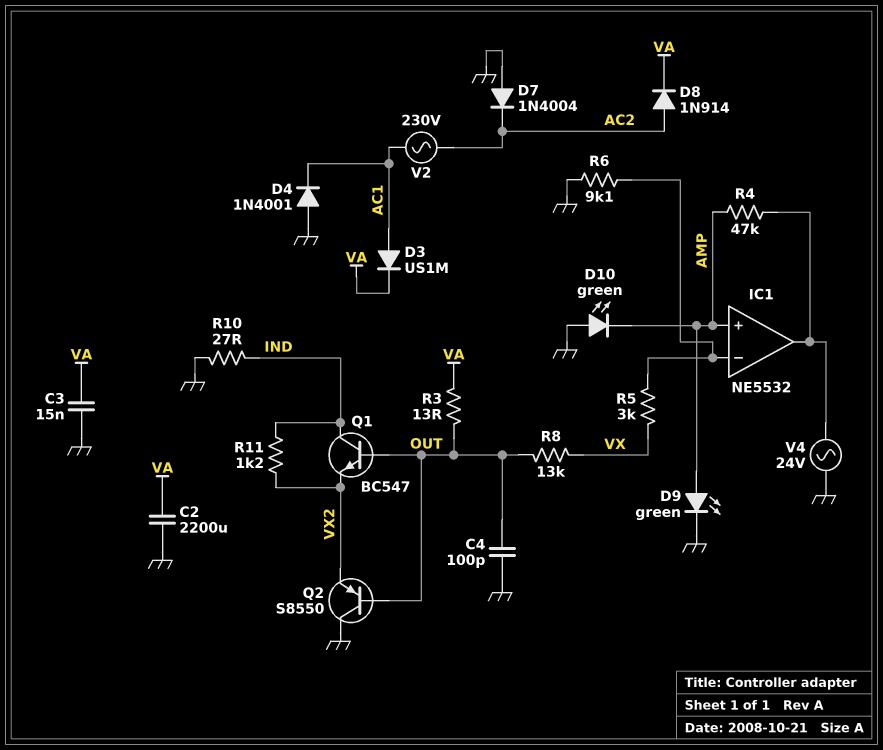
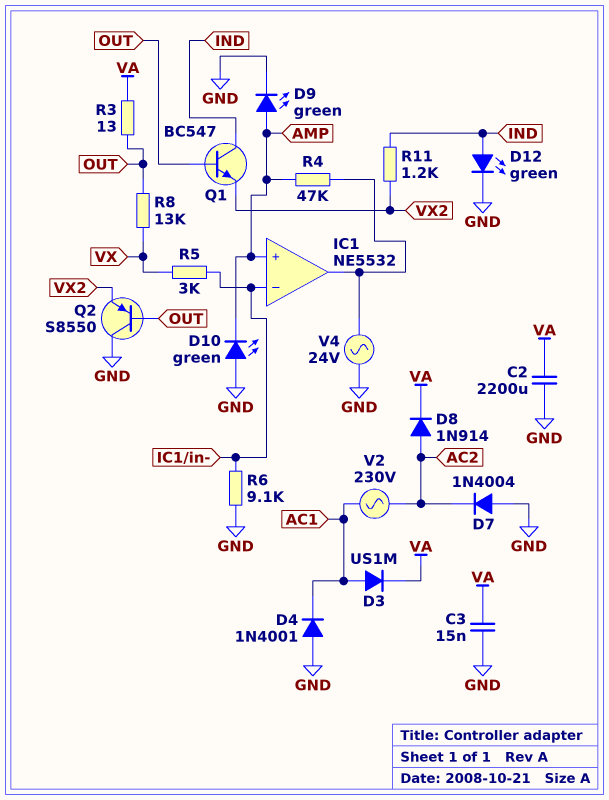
C4: 100pF (GND, OUT) -> none
D12: none -> LED green (A IND, K GND)
R10: 27 (GND, IND) -> none

